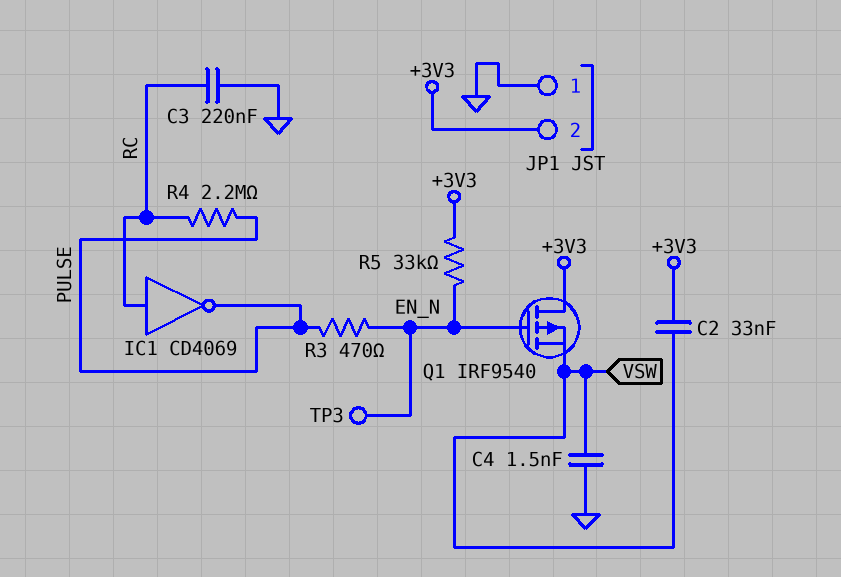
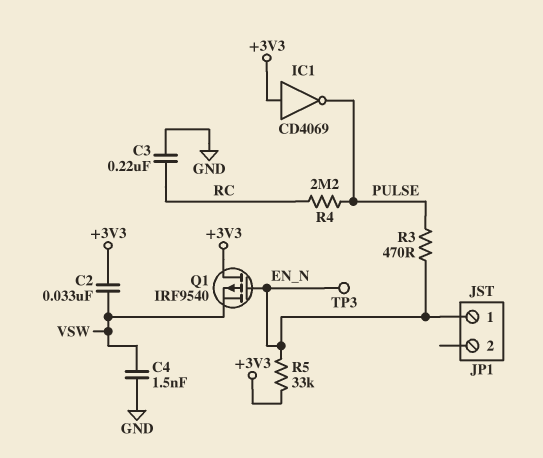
IC1: NOT CD4069 (in RC, out PULSE) -> NOT CD4069 (in +3V3, out PULSE)
JP1 pin 1: GND -> EN_N
JP1 pin 2: +3V3 -> none

